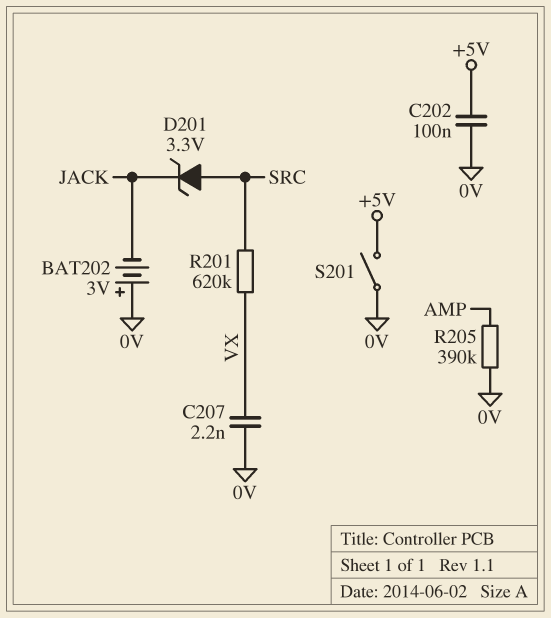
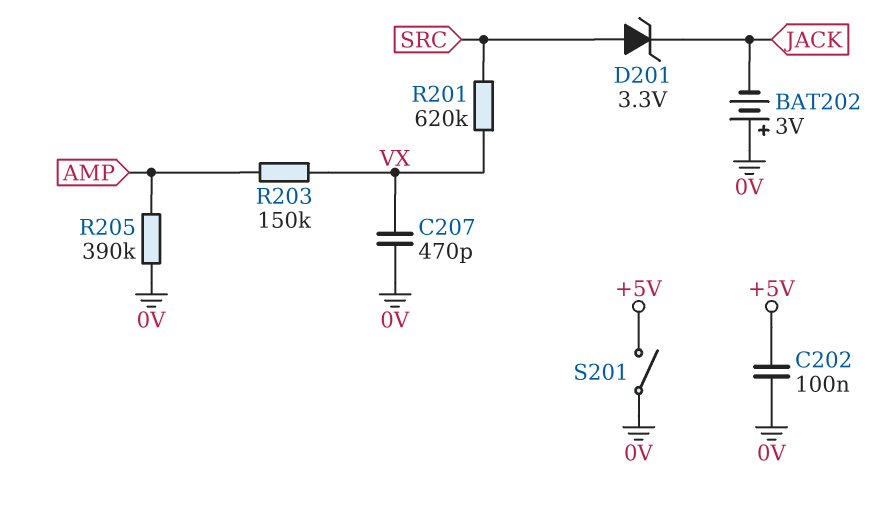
C207: 2.2nF (0V, VX) -> 470pF (0V, VX)
R203: none -> 150k (AMP, VX)

